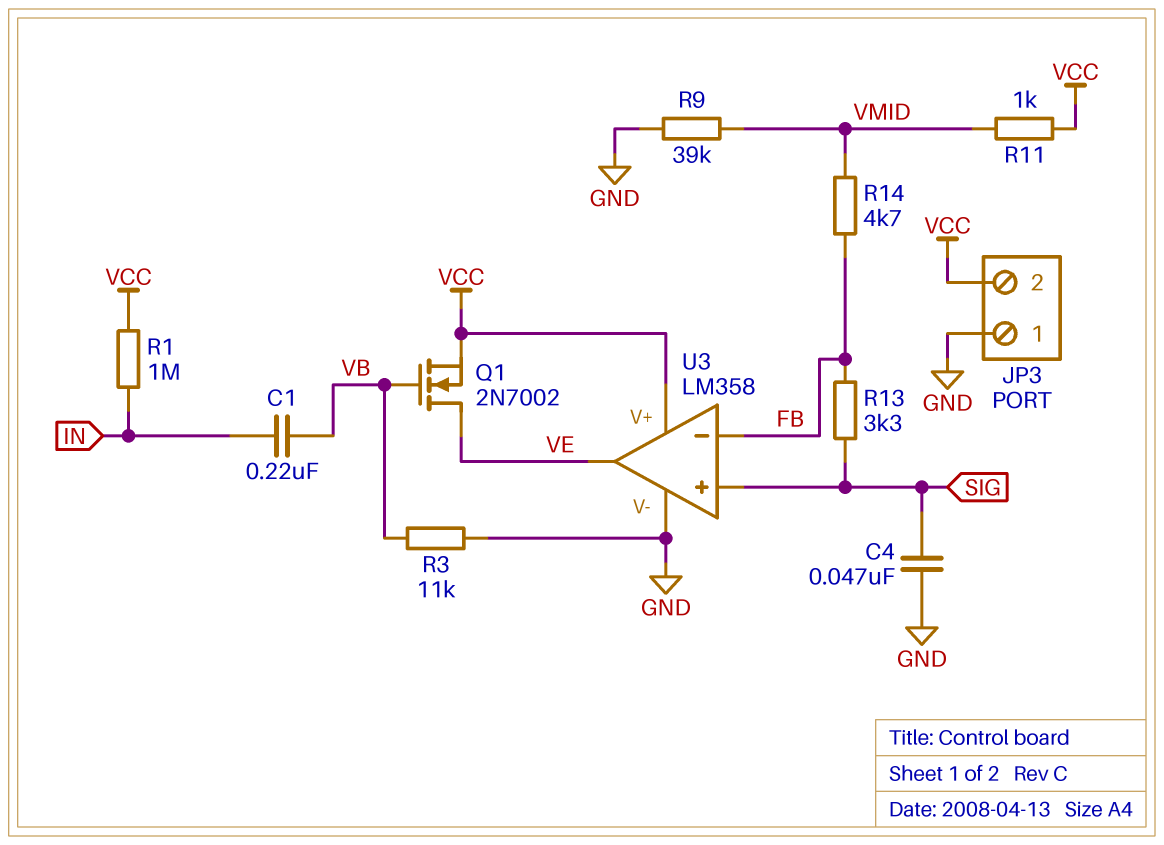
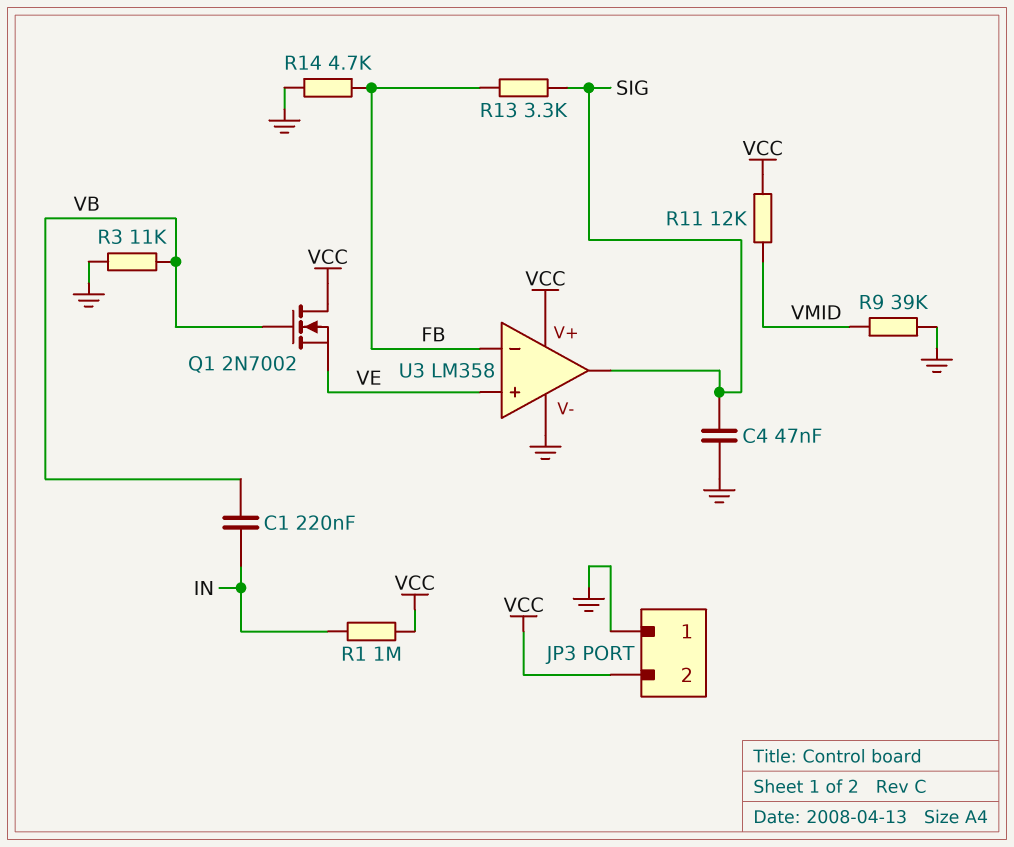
Q1: NMOS 2N7002 (G VB, D VE, S VCC) -> NMOS 2N7002 (G VB, D VCC, S VE)
R11: 1k (VCC, VMID) -> 12k (VCC, VMID)
R14: 4.7k (FB, VMID) -> 4.7k (FB, GND)
U3 pin in+: SIG -> VE
U3 pin out: VE -> SIG

